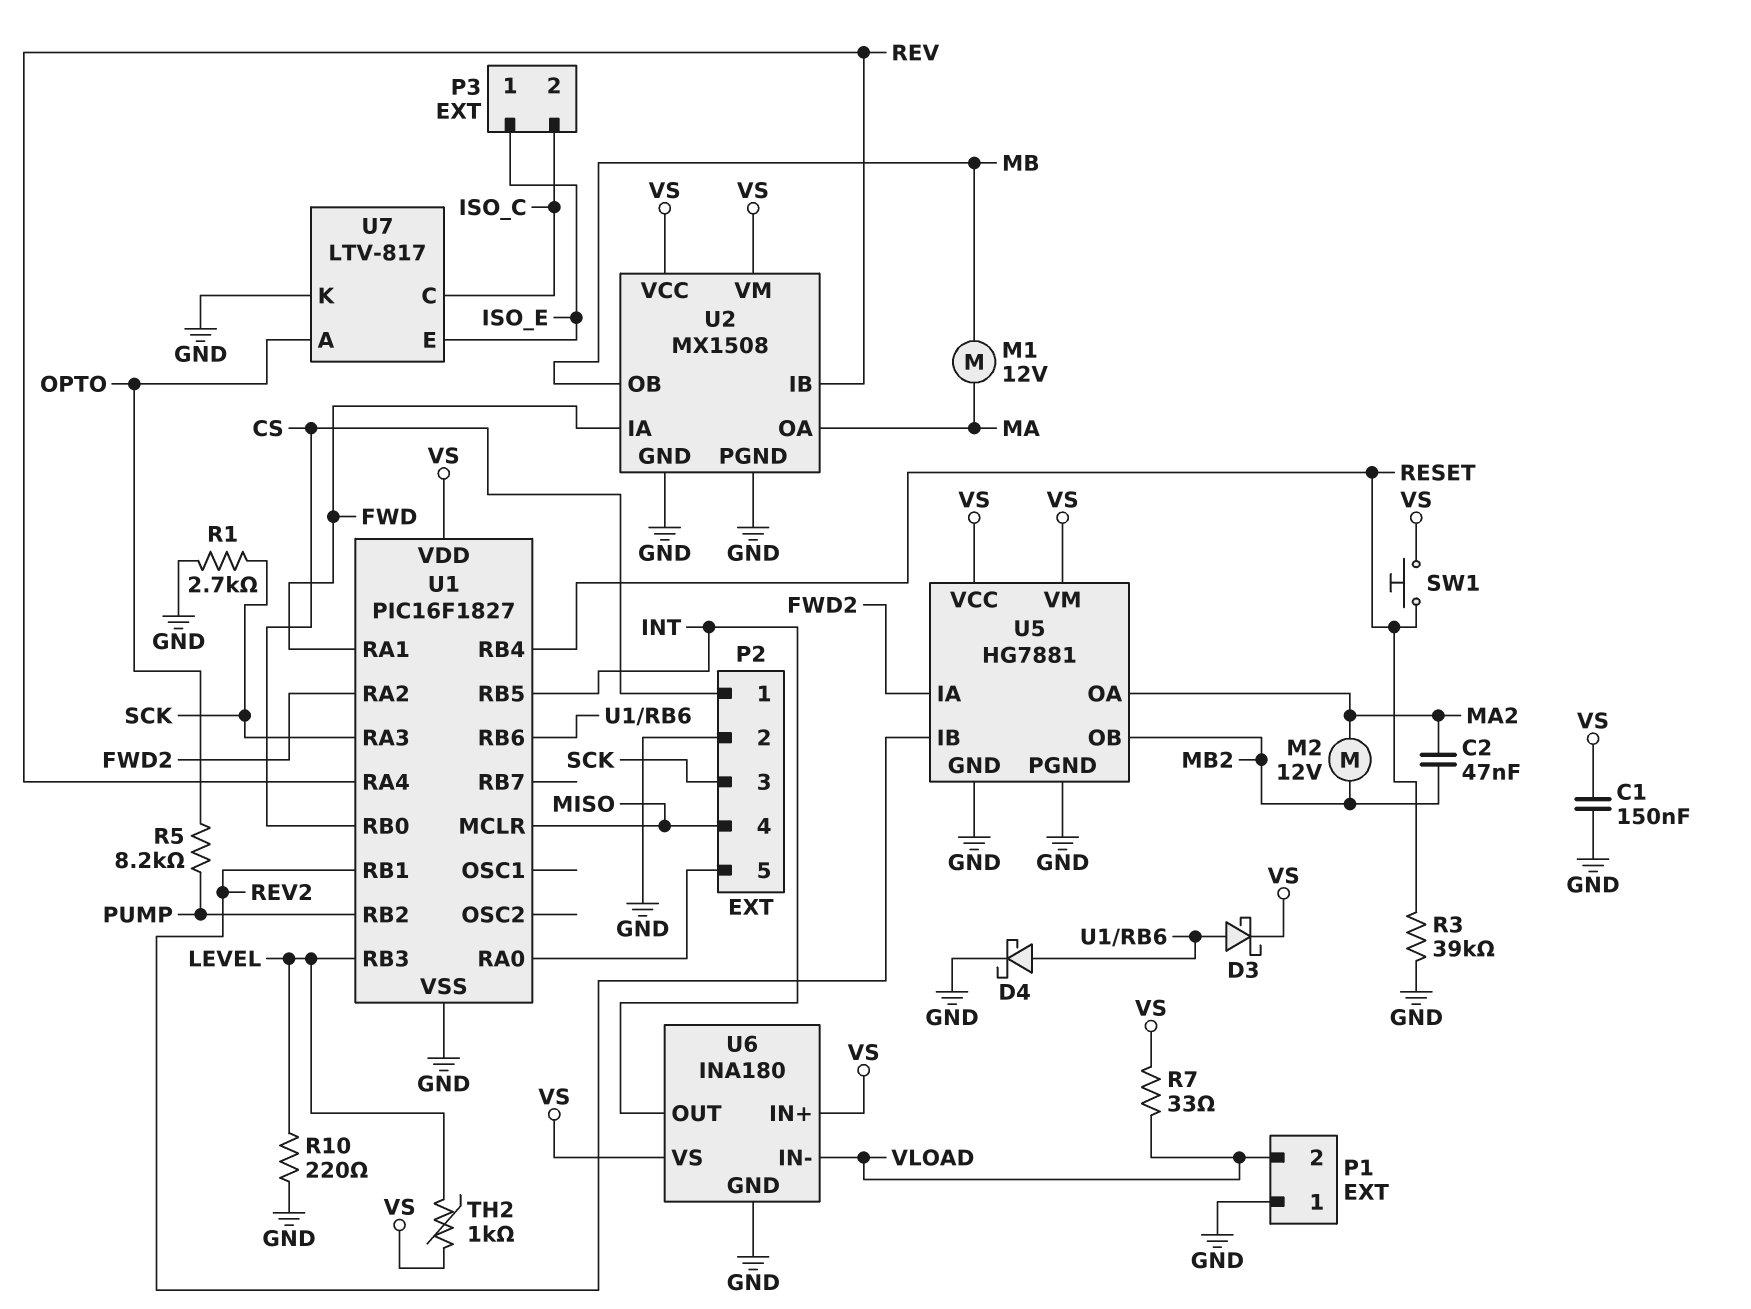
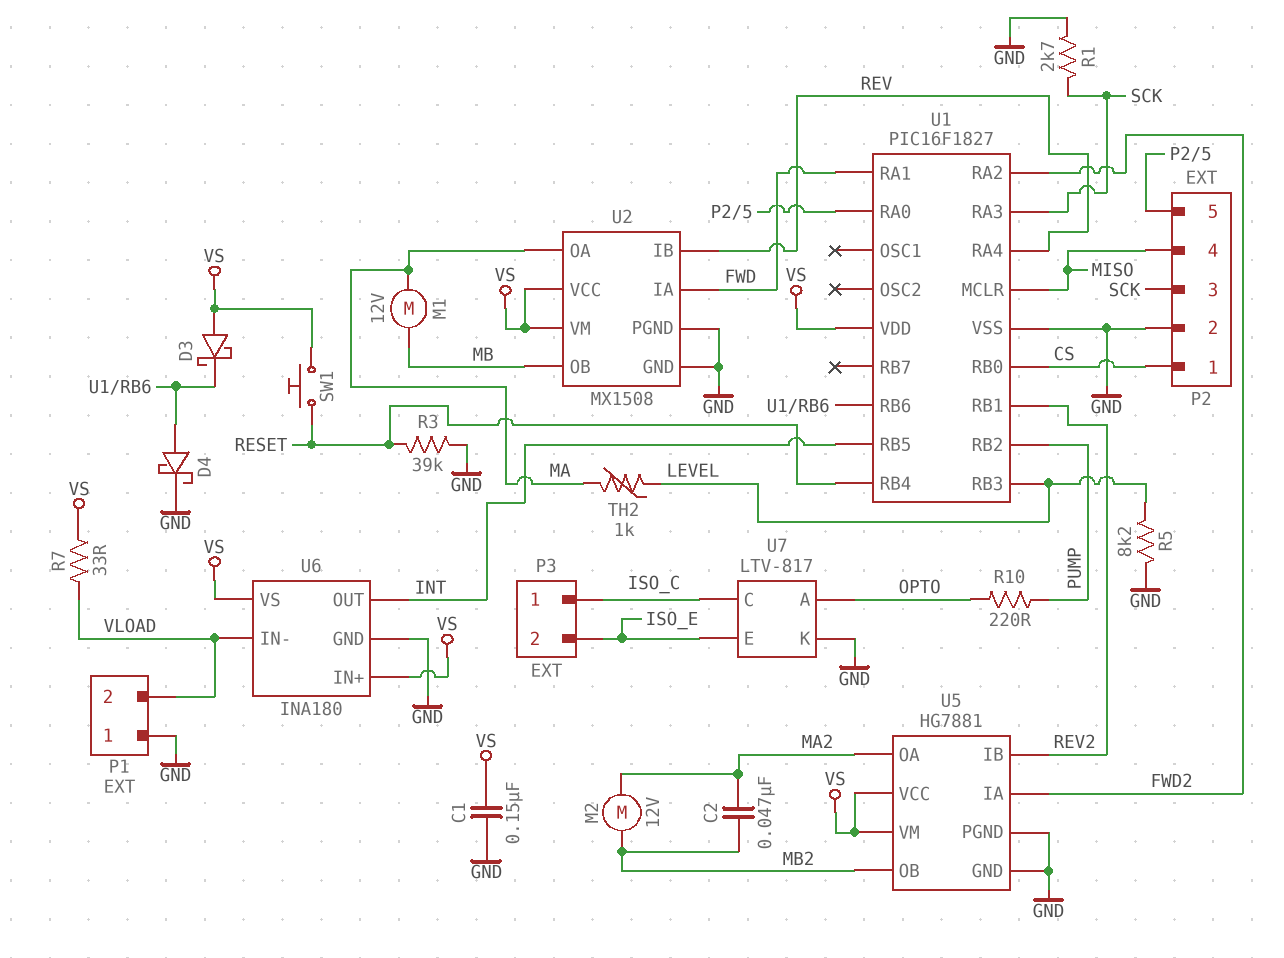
D3: schottky (A U1/RB6, K VS) -> schottky (A VS, K U1/RB6)
P3 pin 1: ISO_E -> ISO_C
P3 pin 2: ISO_C -> ISO_E
R5: 8.2k (OPTO, PUMP) -> 8.2k (GND, LEVEL)
R10: 220 (GND, LEVEL) -> 220 (OPTO, PUMP)
TH2: 1k (LEVEL, VS) -> 1k (LEVEL, MA)

